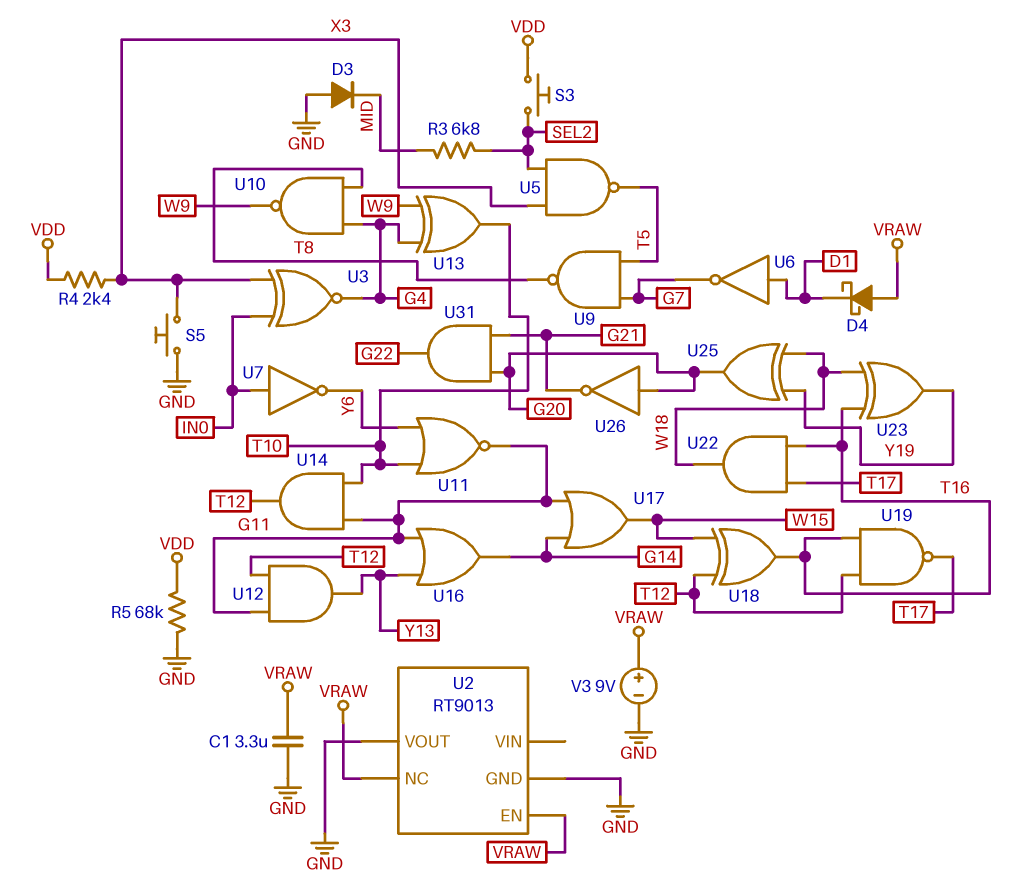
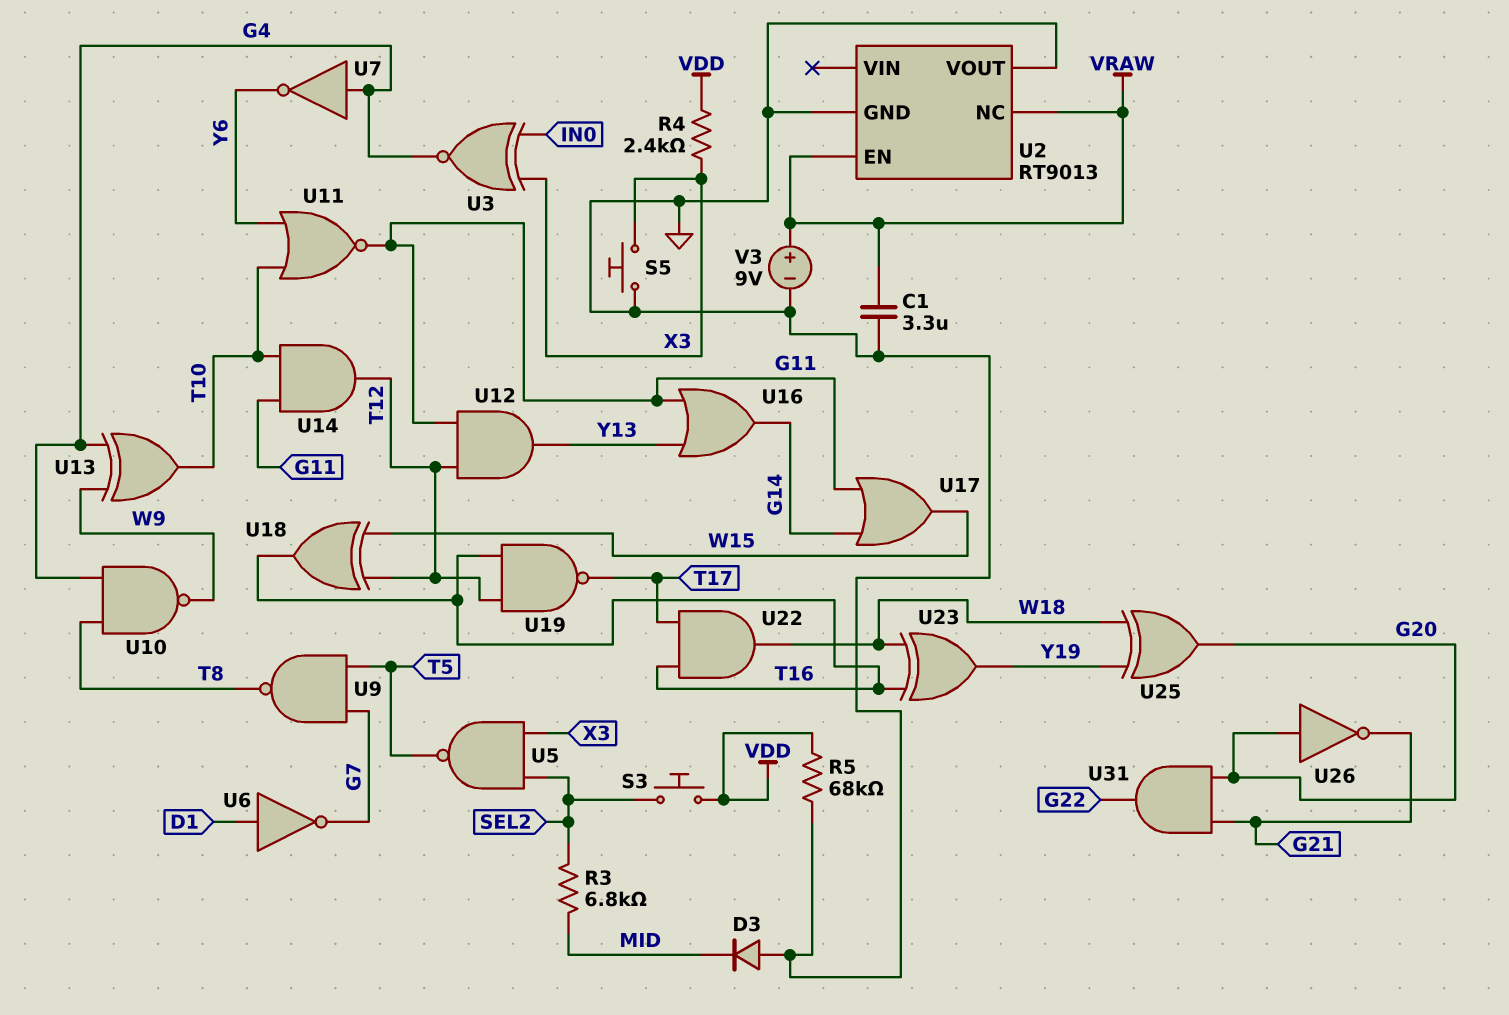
D4: schottky (A VRAW, K D1) -> none
U7: NOT (in IN0, out Y6) -> NOT (in G4, out Y6)

